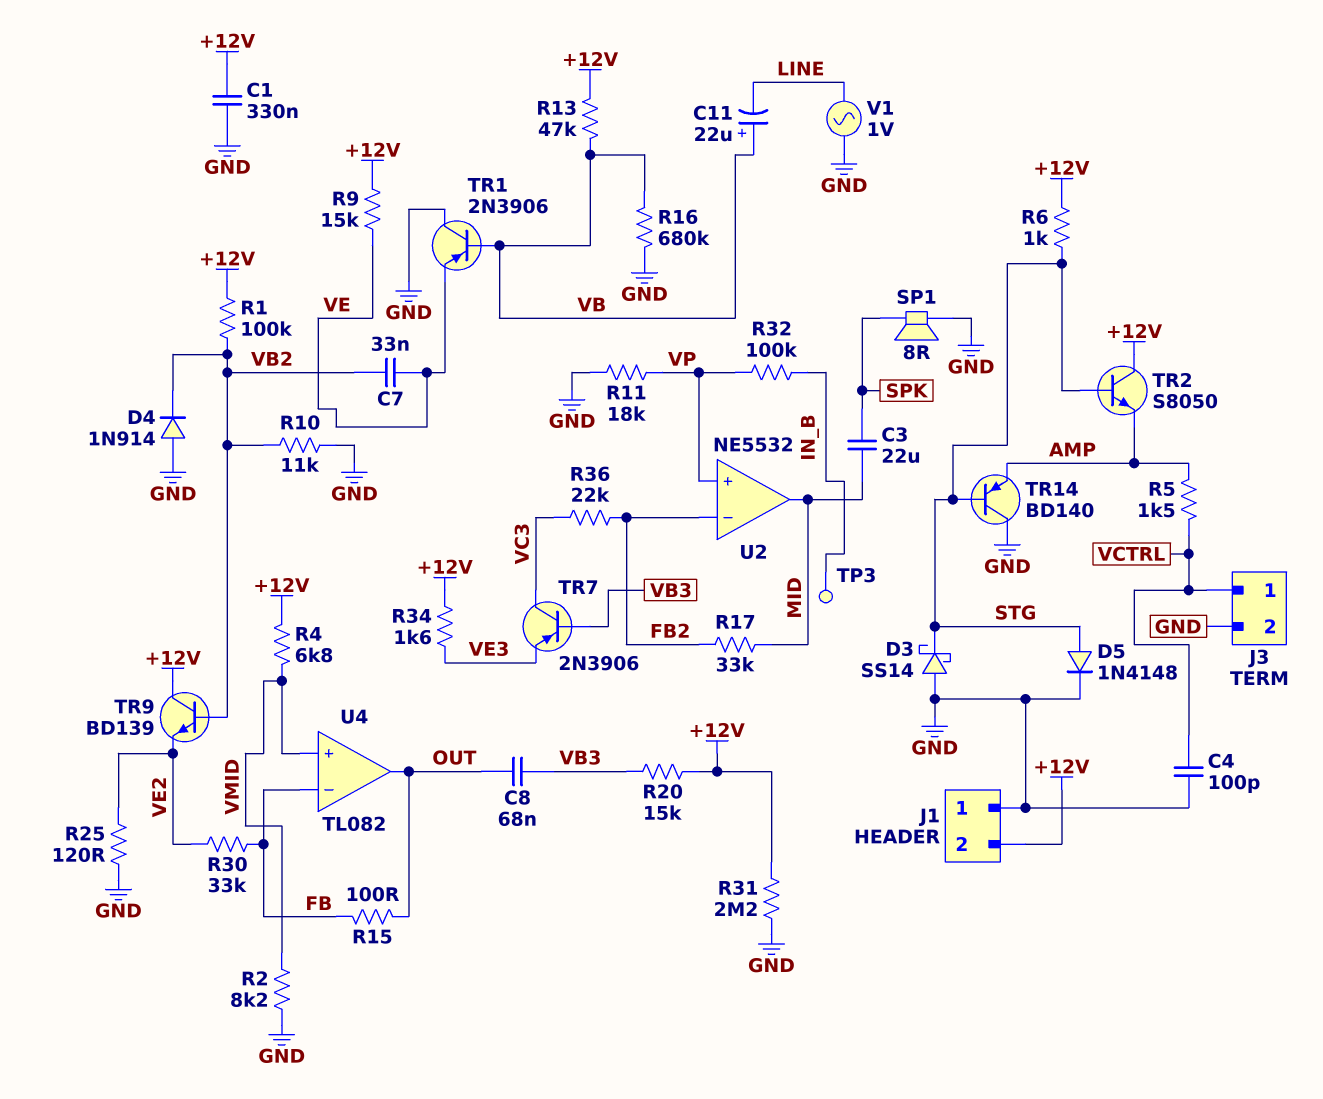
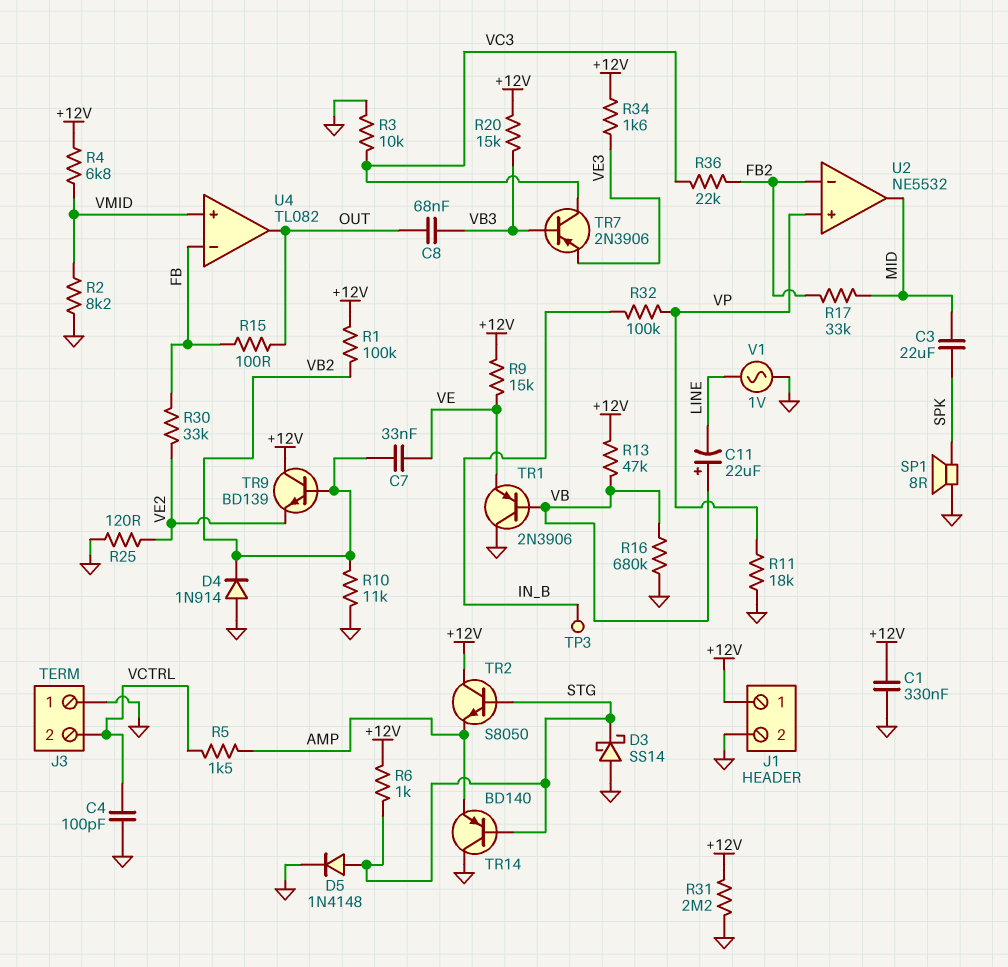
J1 pin 1: GND -> +12V
J1 pin 2: +12V -> GND
J3 pin 1: VCTRL -> GND
J3 pin 2: GND -> VCTRL
R3: none -> 10k (GND, VC3)

